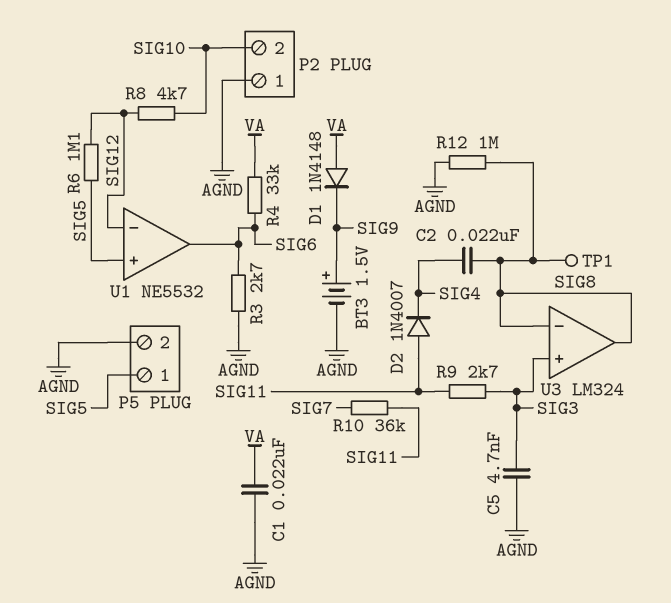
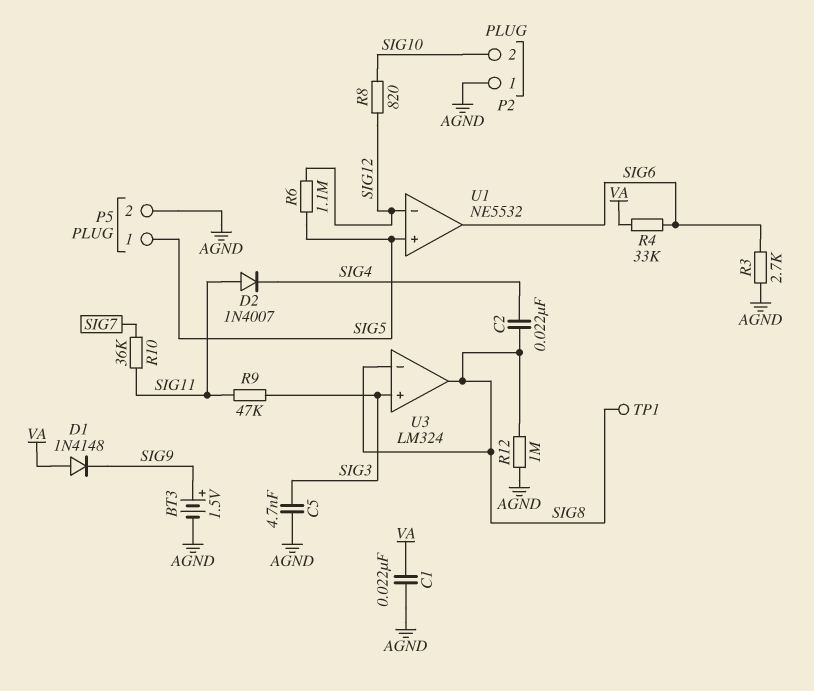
R8: 4.7k (SIG10, SIG12) -> 820 (SIG10, SIG12)
R9: 2.7k (SIG3, SIG11) -> 47k (SIG3, SIG11)

